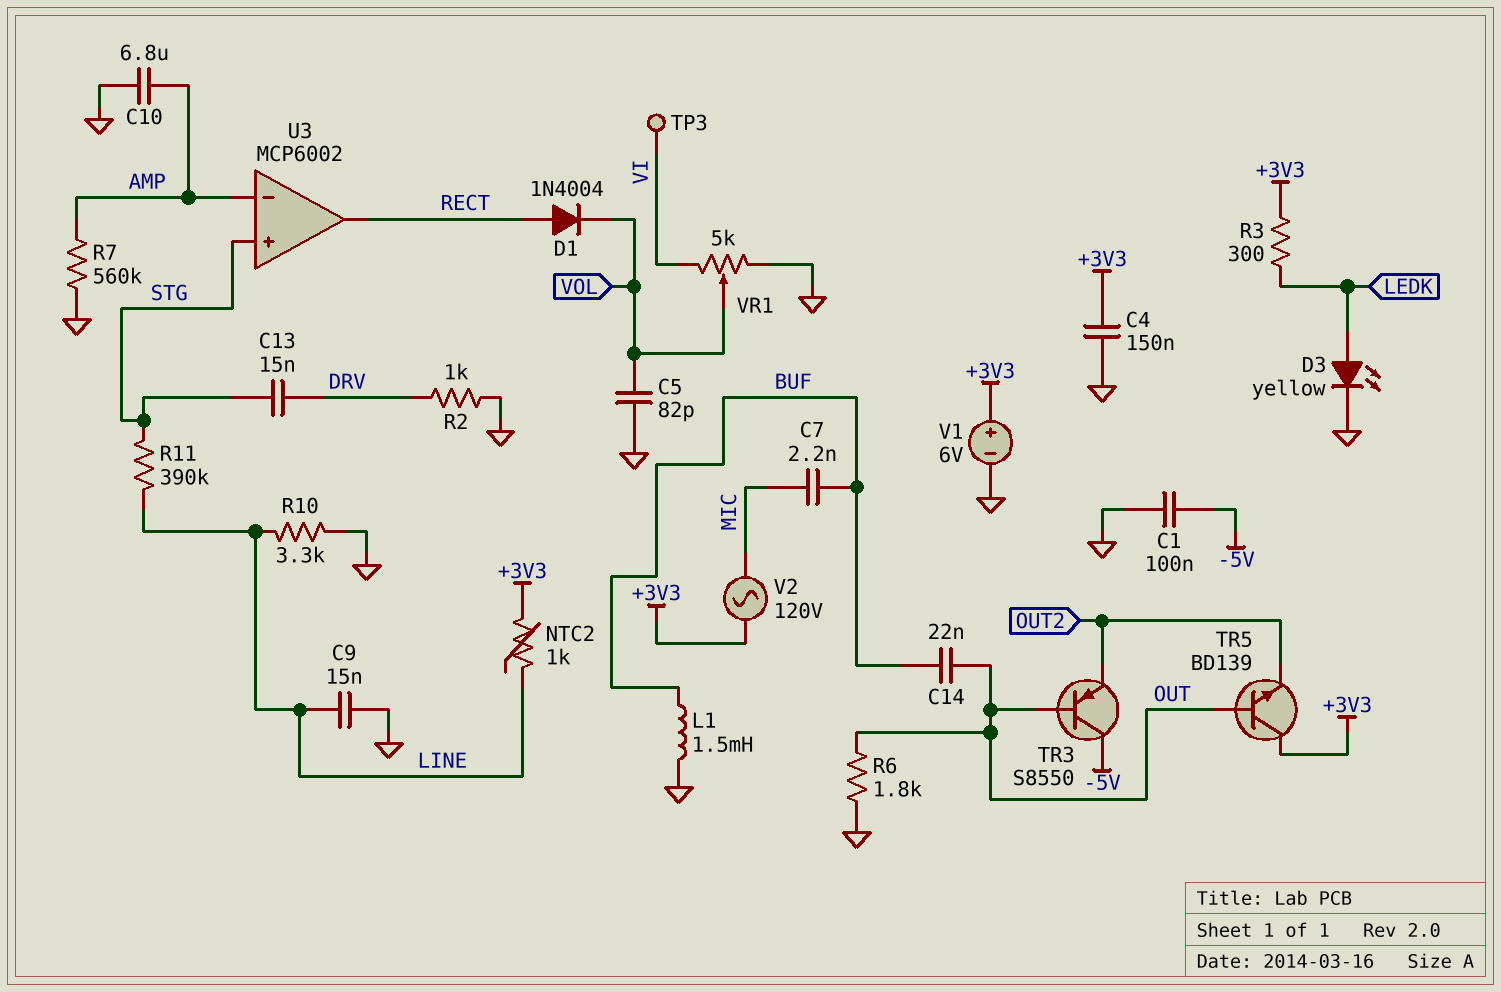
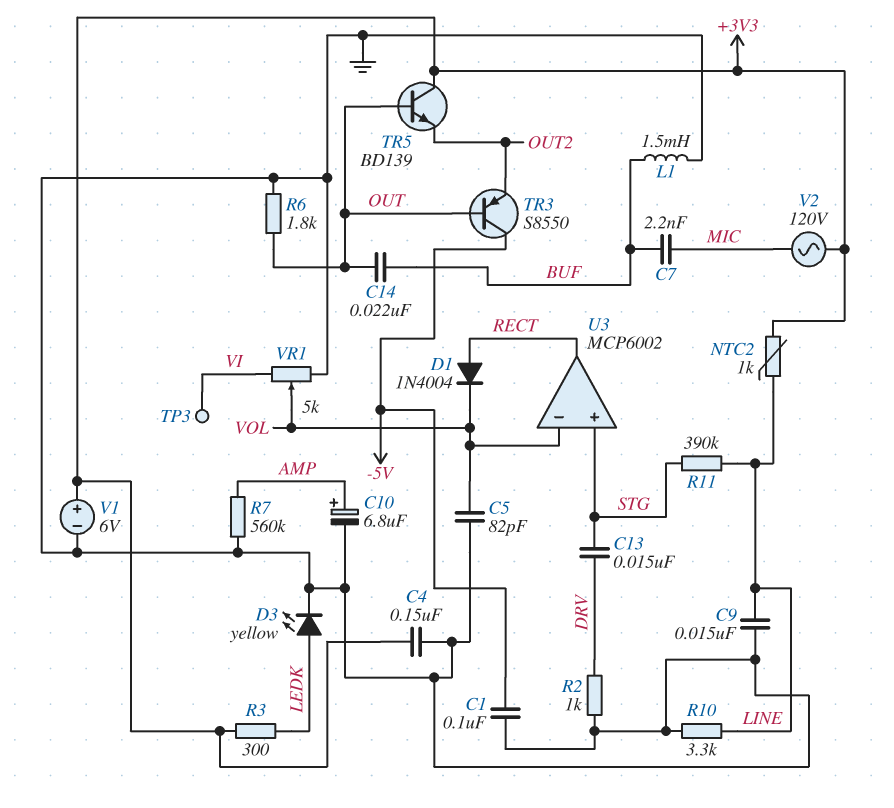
C10: 6.8uF (AMP, GND) -> 6.8uF (plus AMP, minus GND)
U3 pin in-: AMP -> VOL

